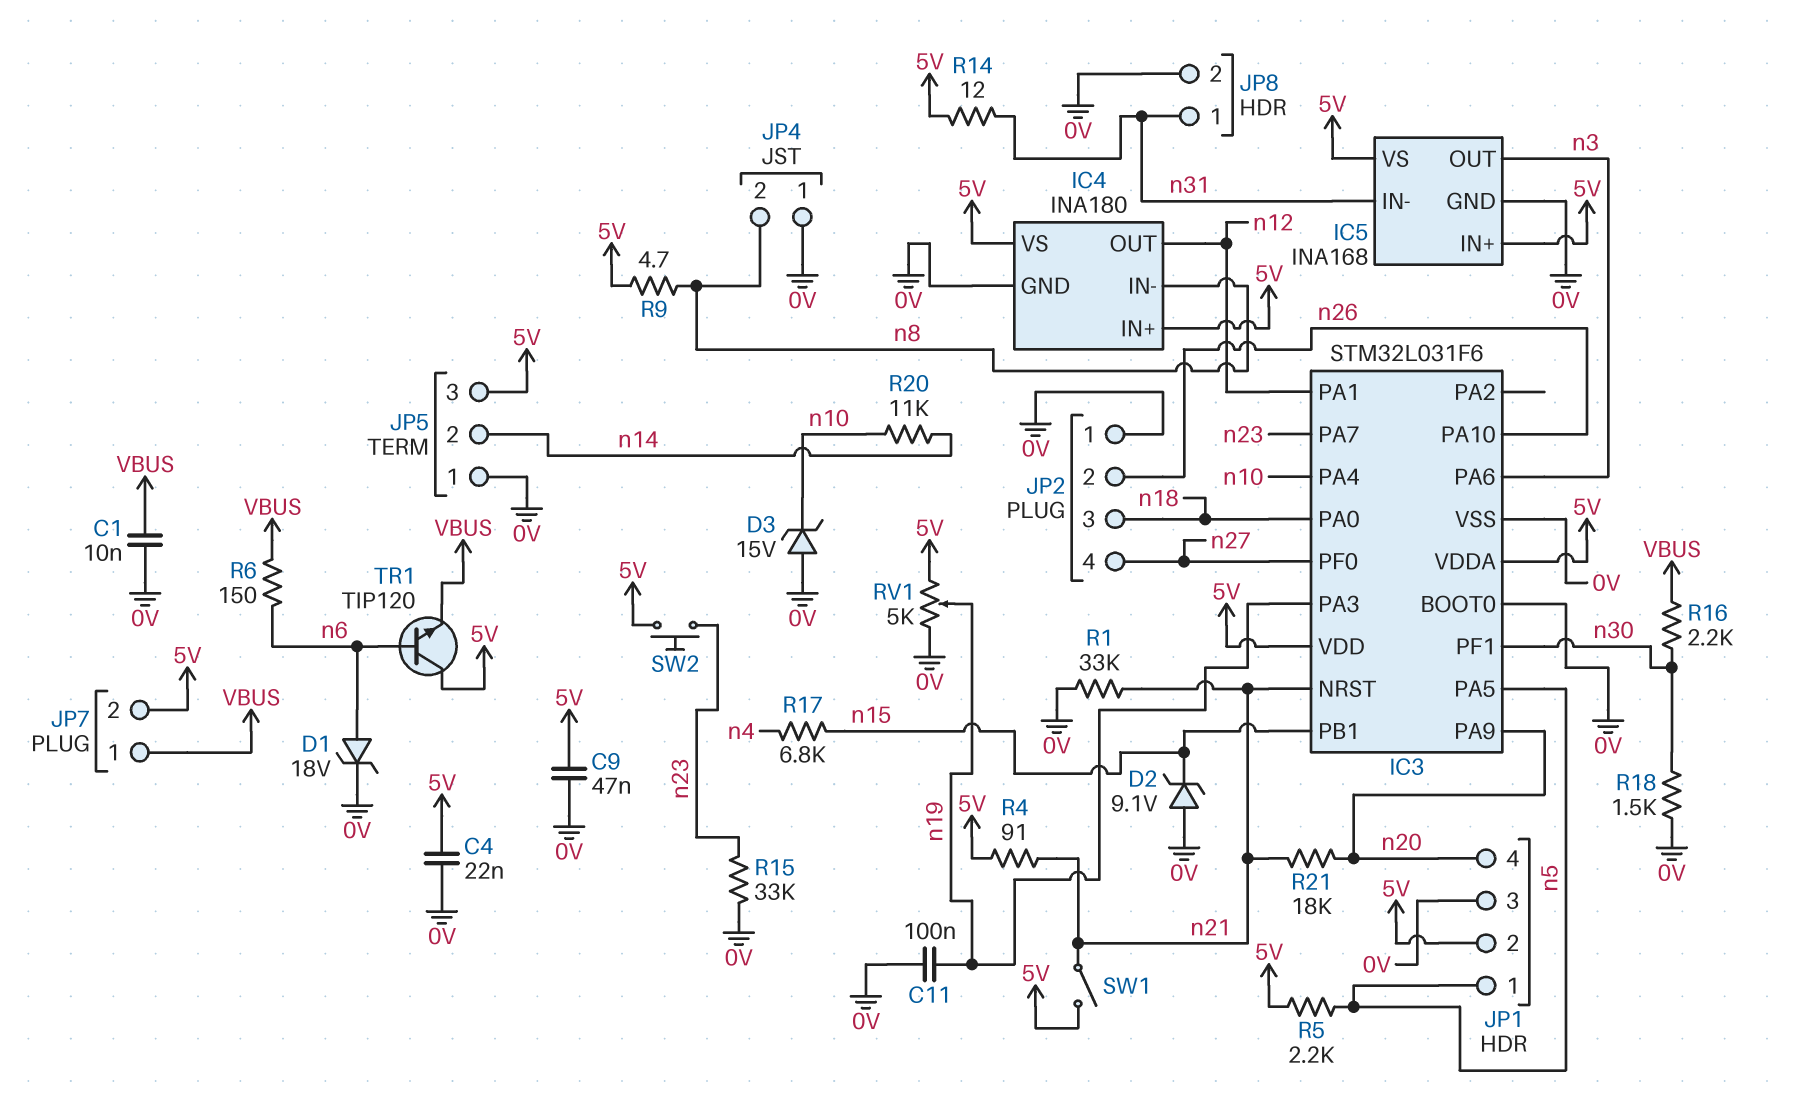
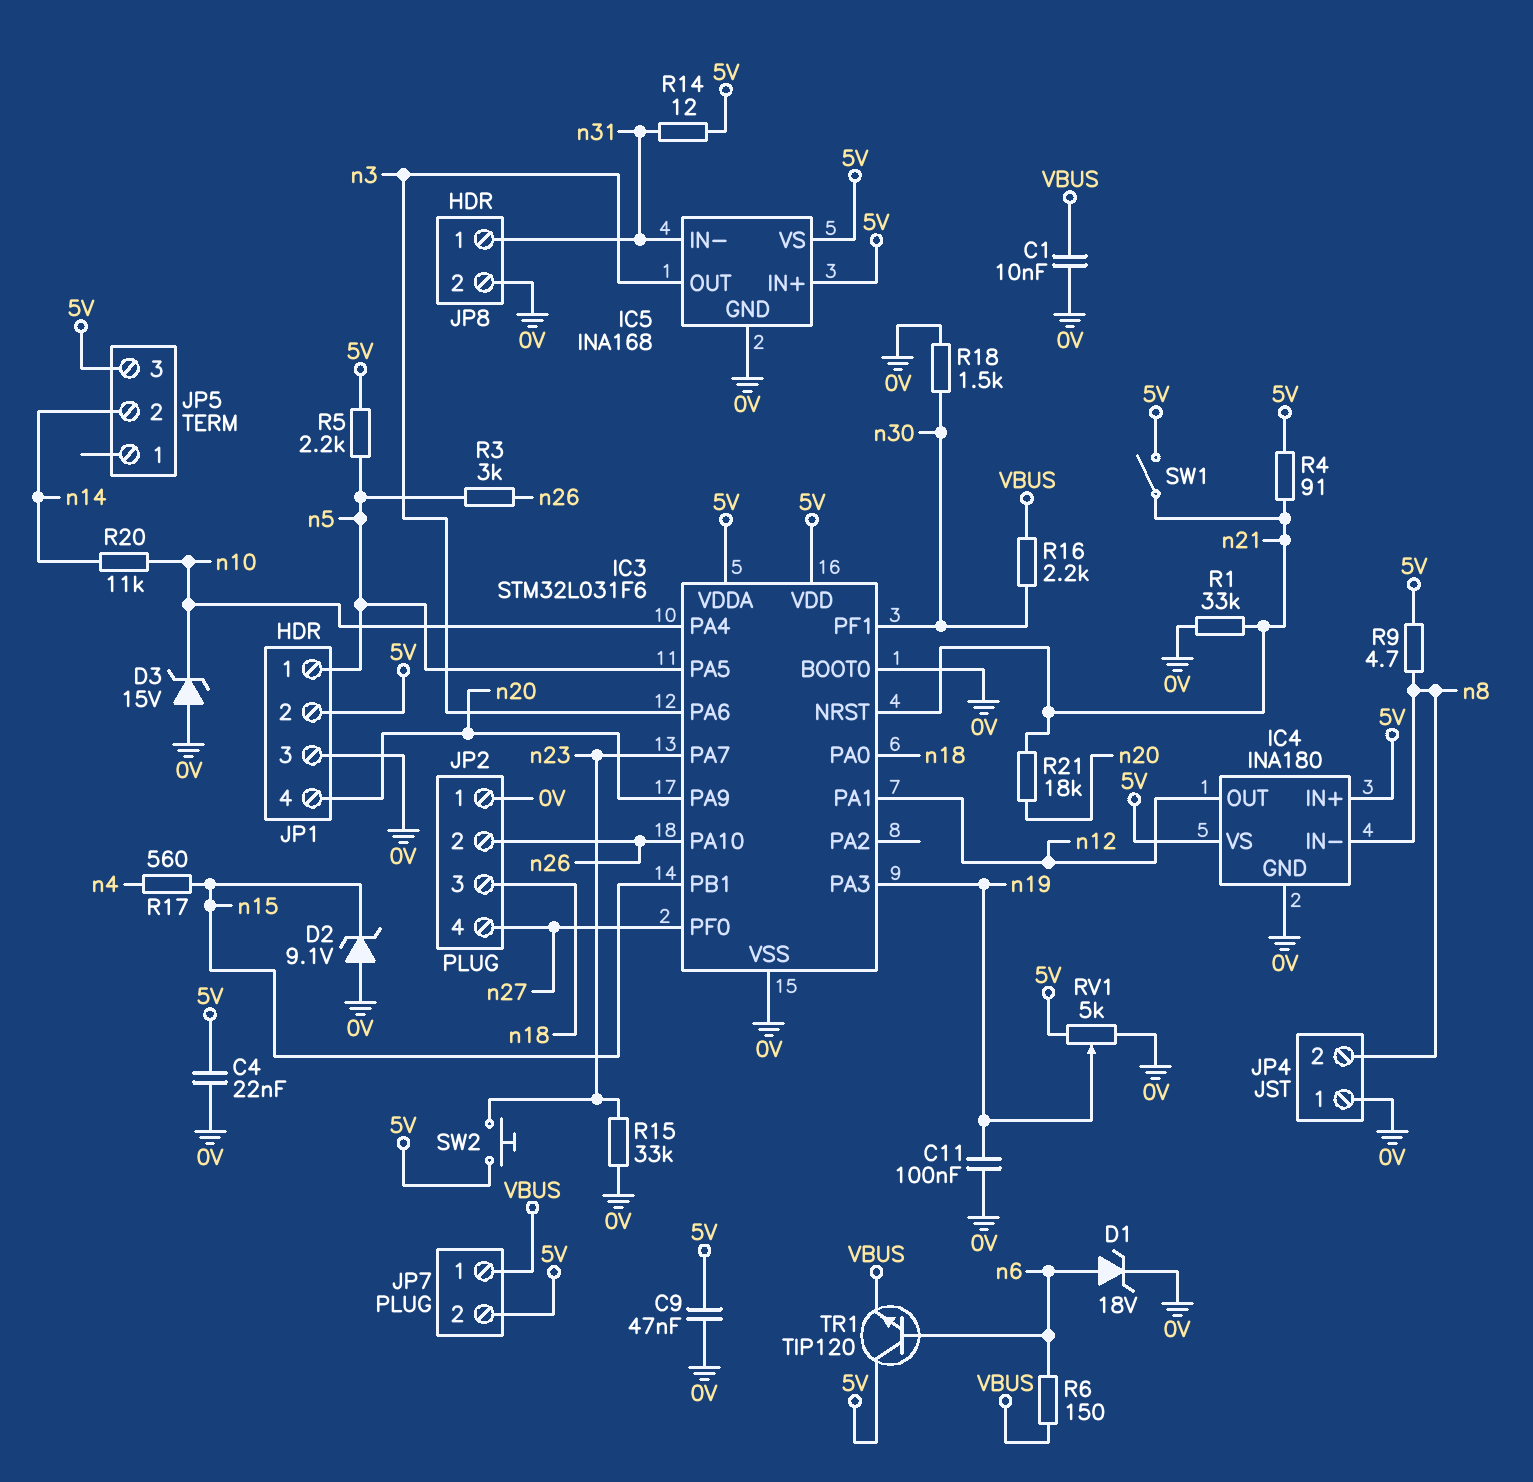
JP5 pin 1: 0V -> none
R3: none -> 3k (n5, n26)
R17: 6.8k (n4, n15) -> 560 (n4, n15)

